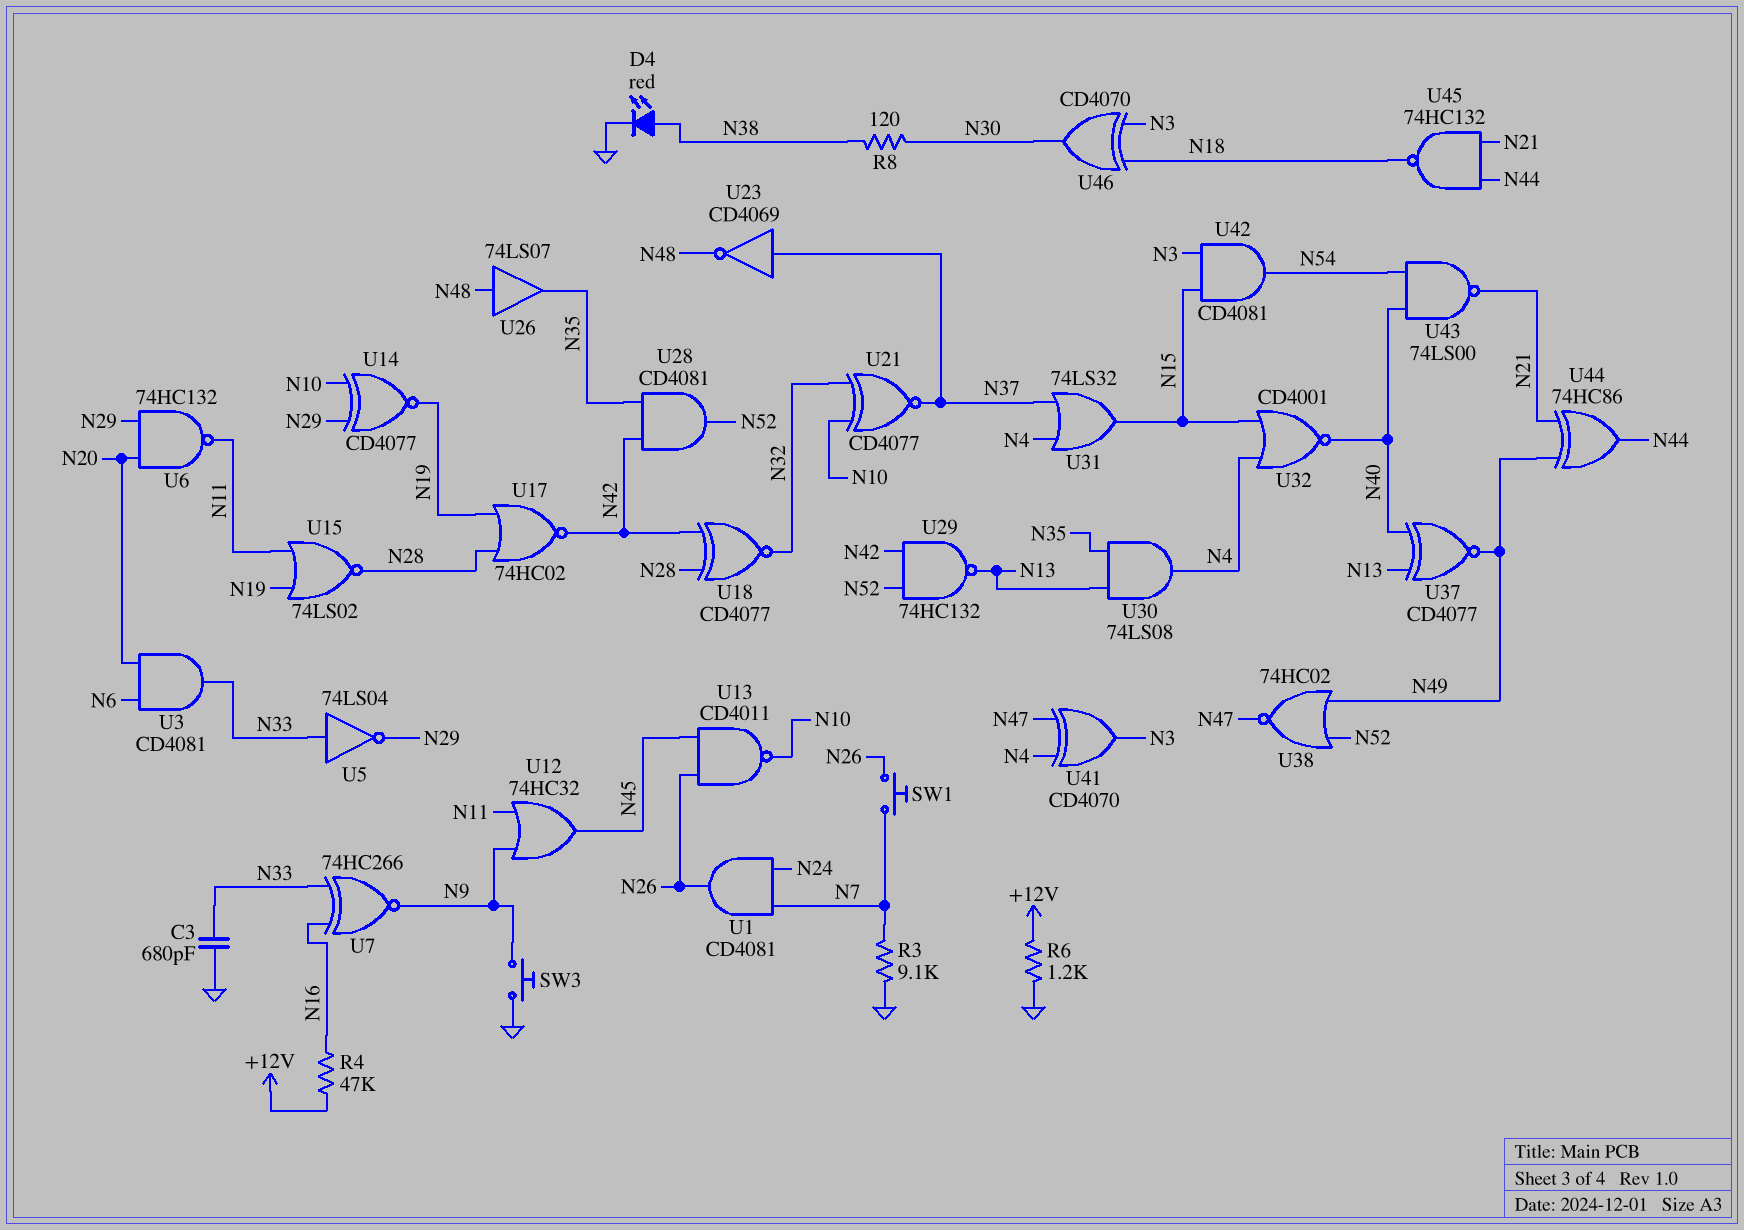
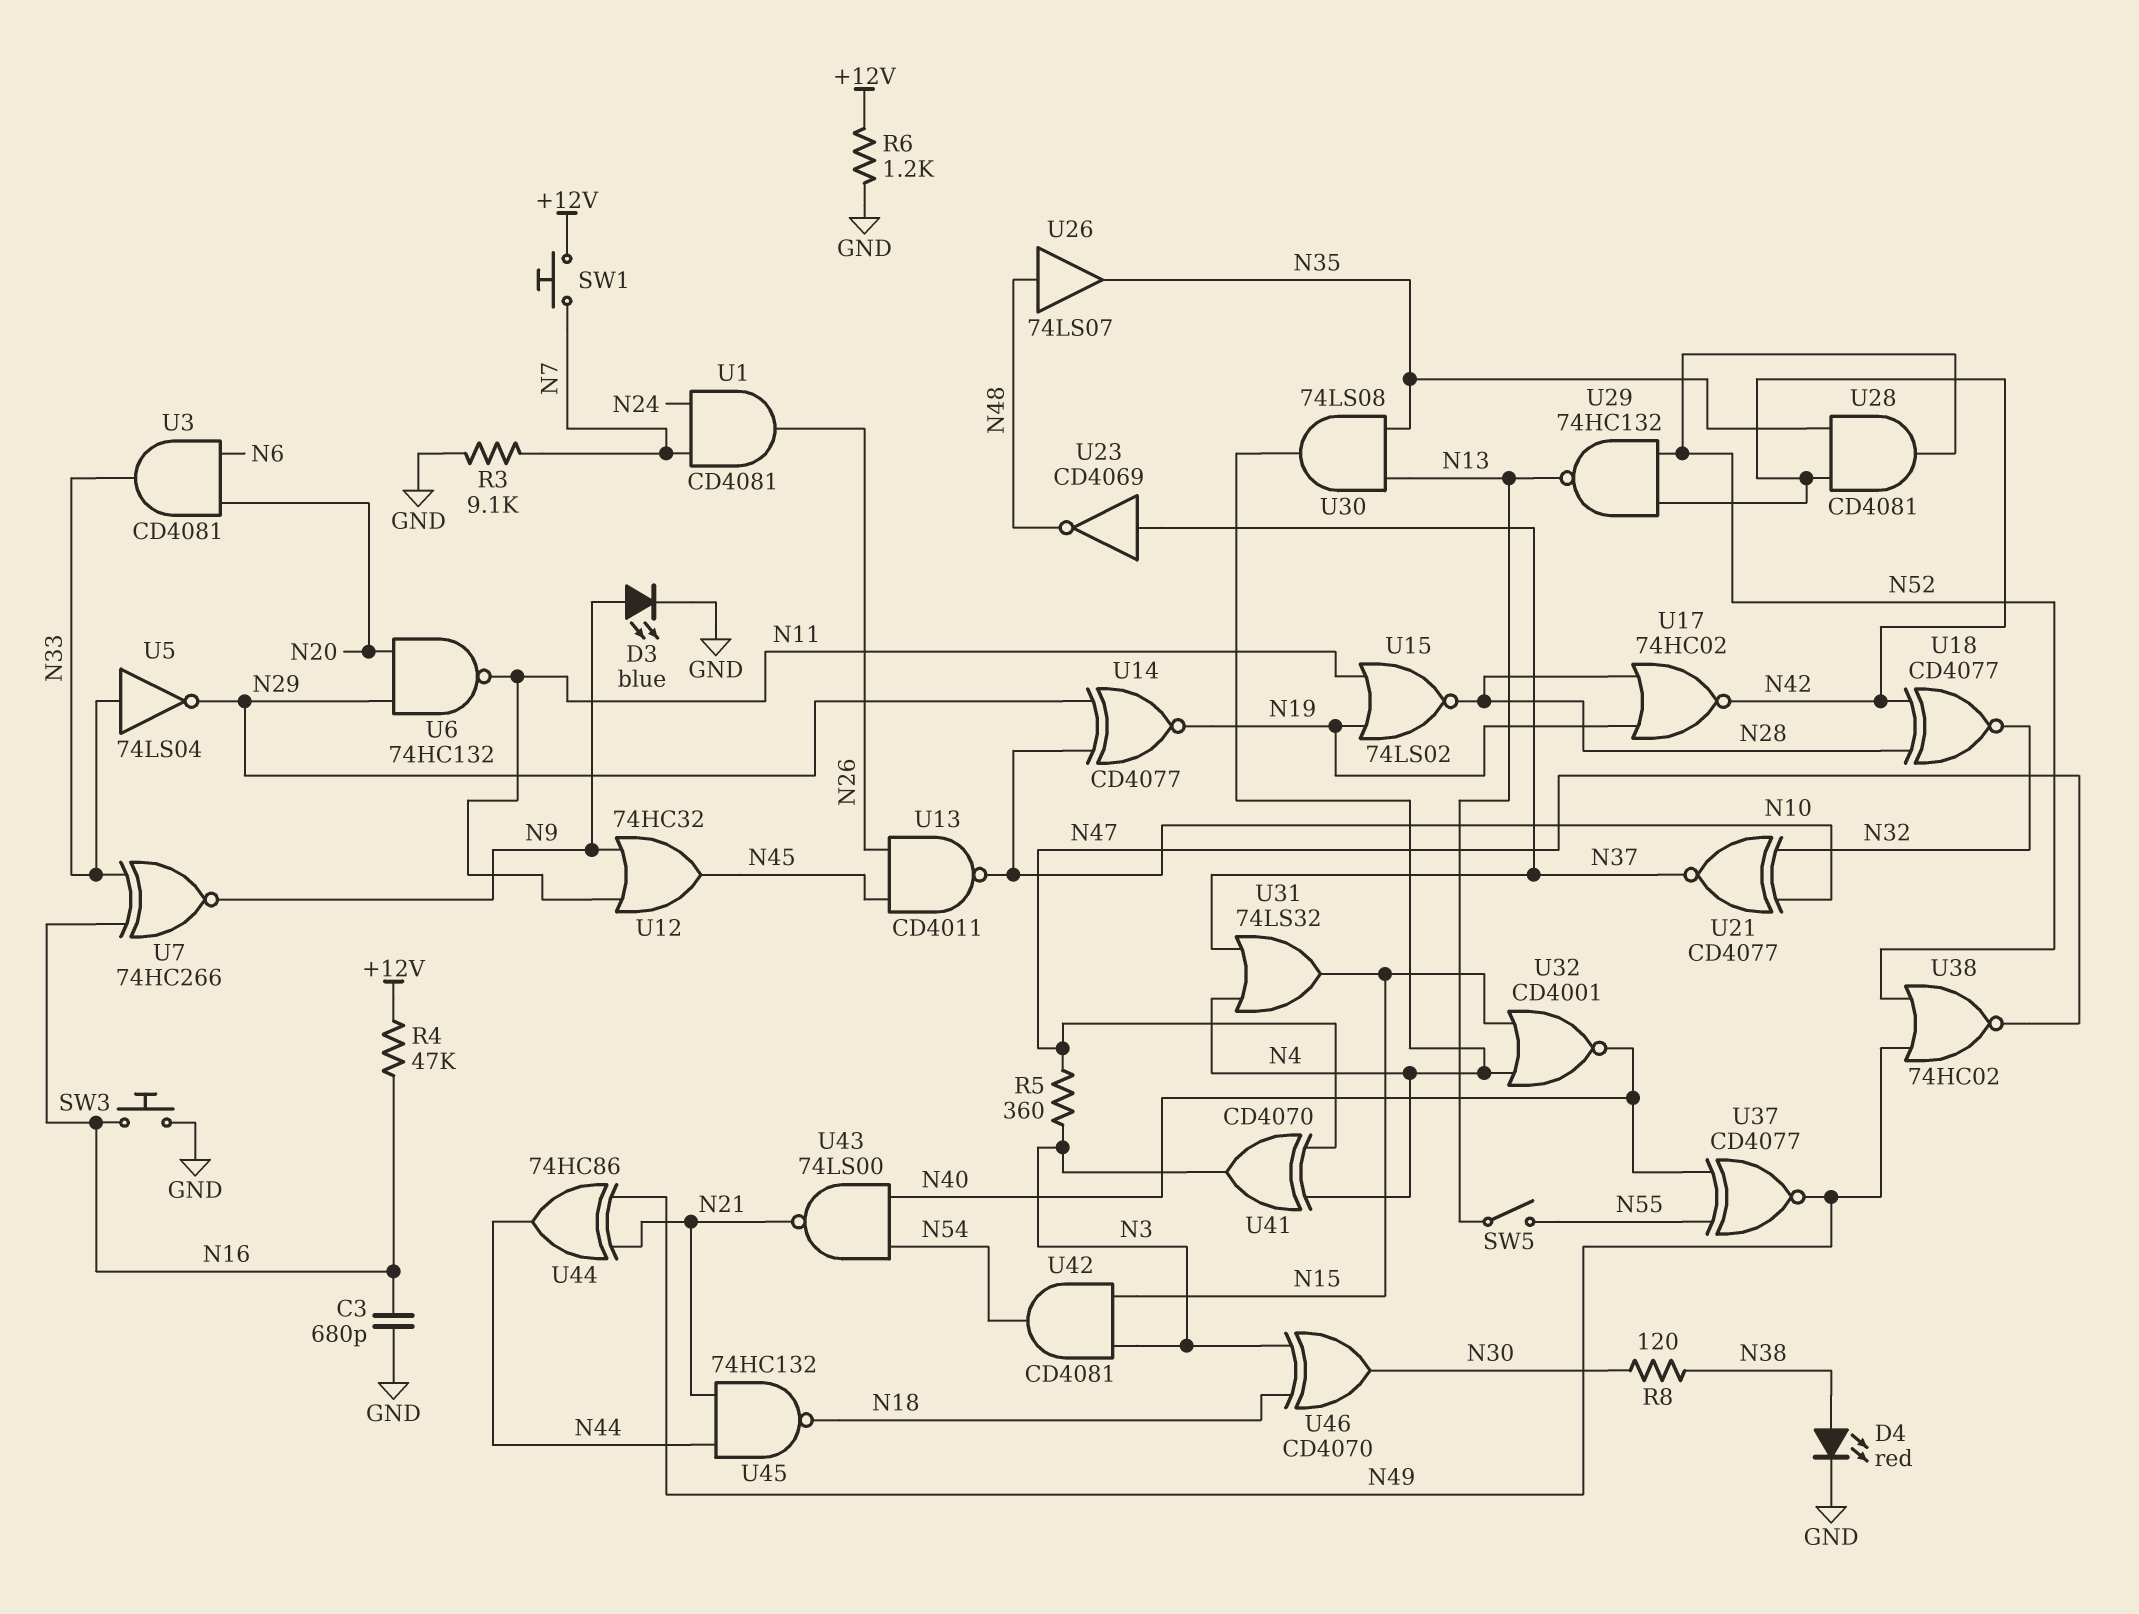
C3: 680pF (GND, N33) -> 680pF (GND, N16)
D3: none -> LED blue (A N9, K GND)
R5: none -> 360 (N3, N47)
SW1: button (N7, N26) -> button (+12V, N7)
SW3: button (GND, N9) -> button (GND, N16)
SW5: none -> switch (N13, N55)
U37: XNOR CD4077 (in N13, in N40, out N49) -> XNOR CD4077 (in N40, in N55, out N49)

